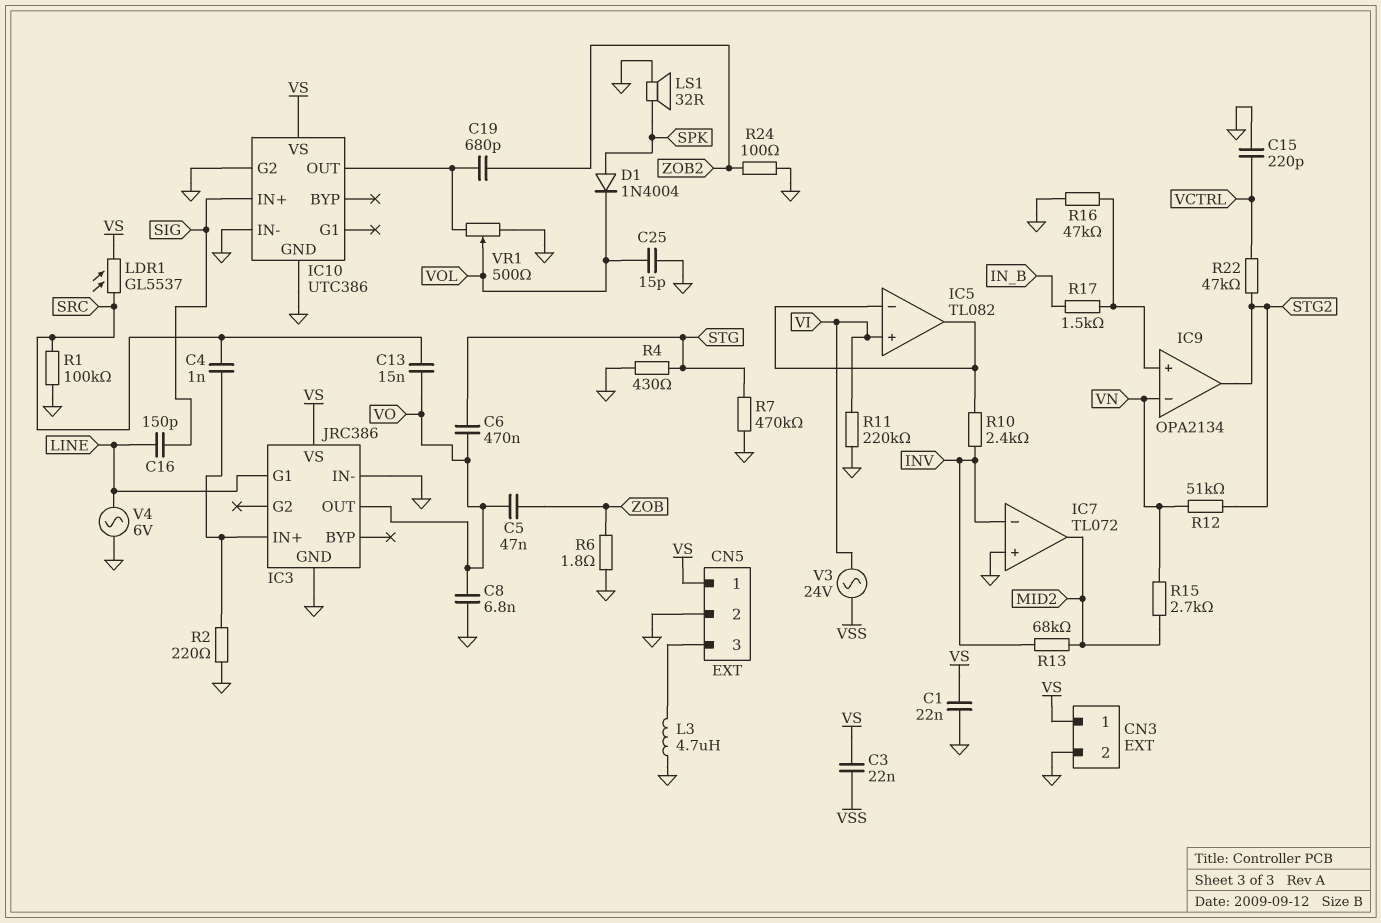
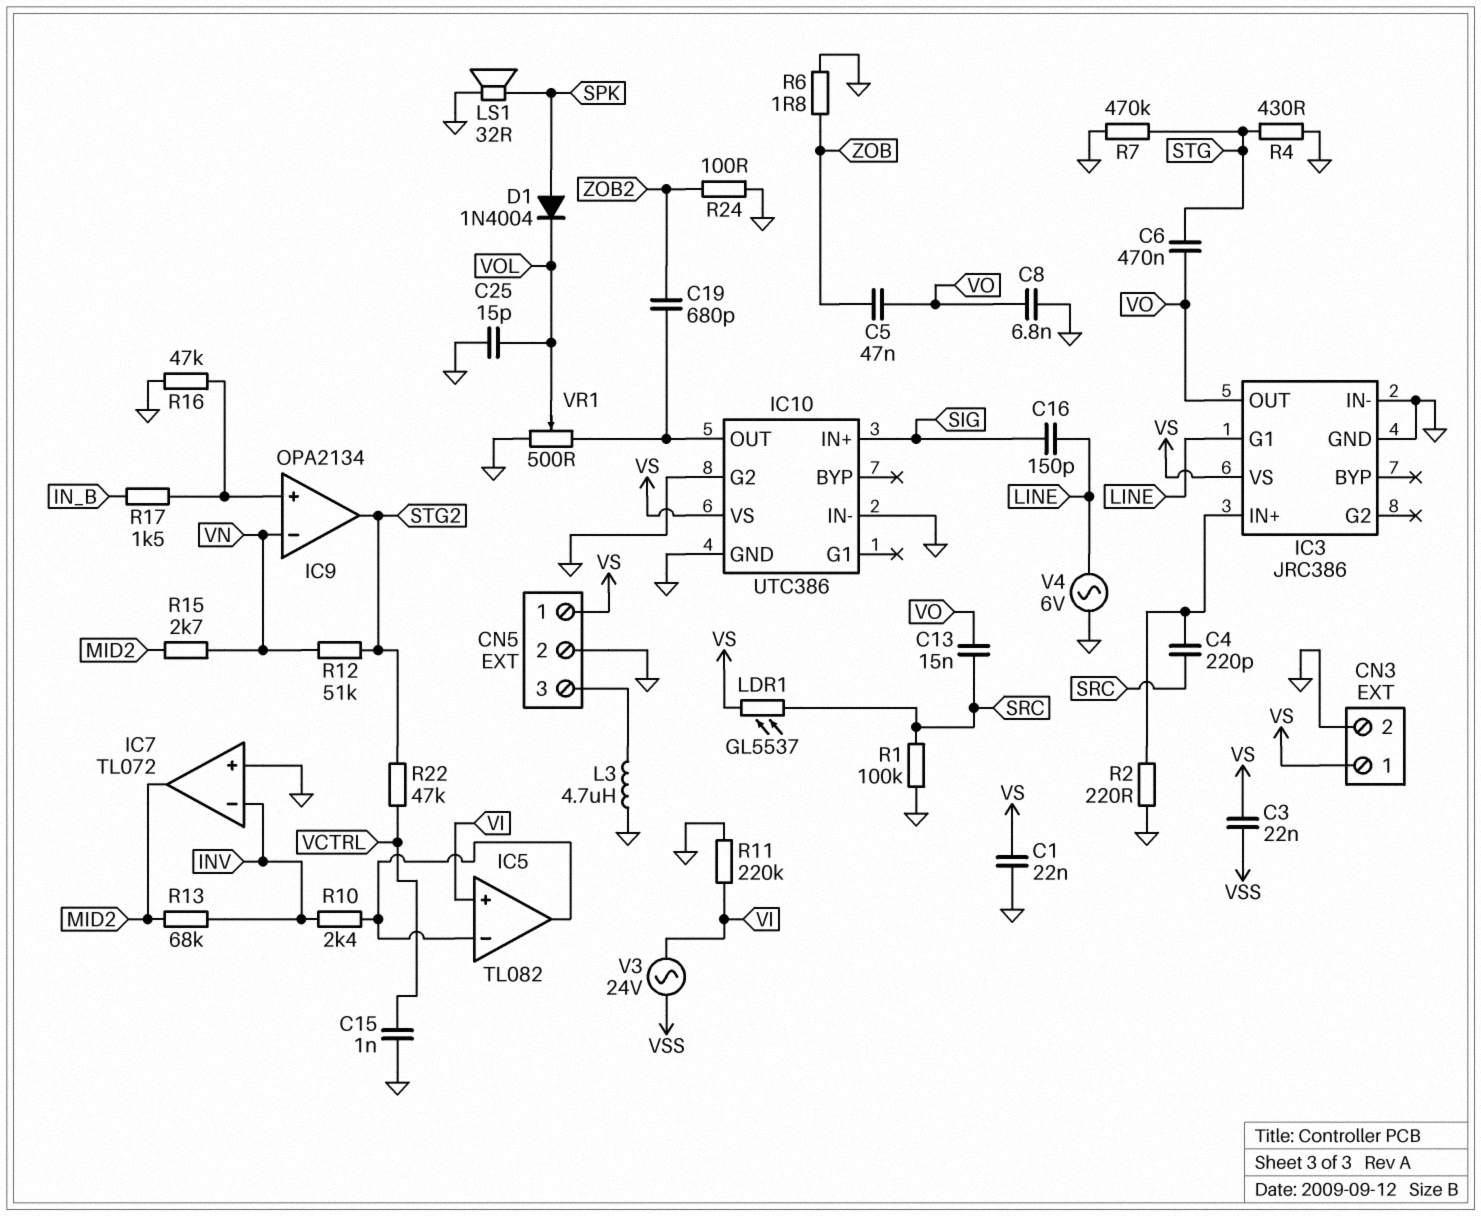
C4: 1nF (IC3/IN+, SRC) -> 220pF (IC3/IN+, SRC)
C15: 220pF (GND, VCTRL) -> 1nF (GND, VCTRL)

